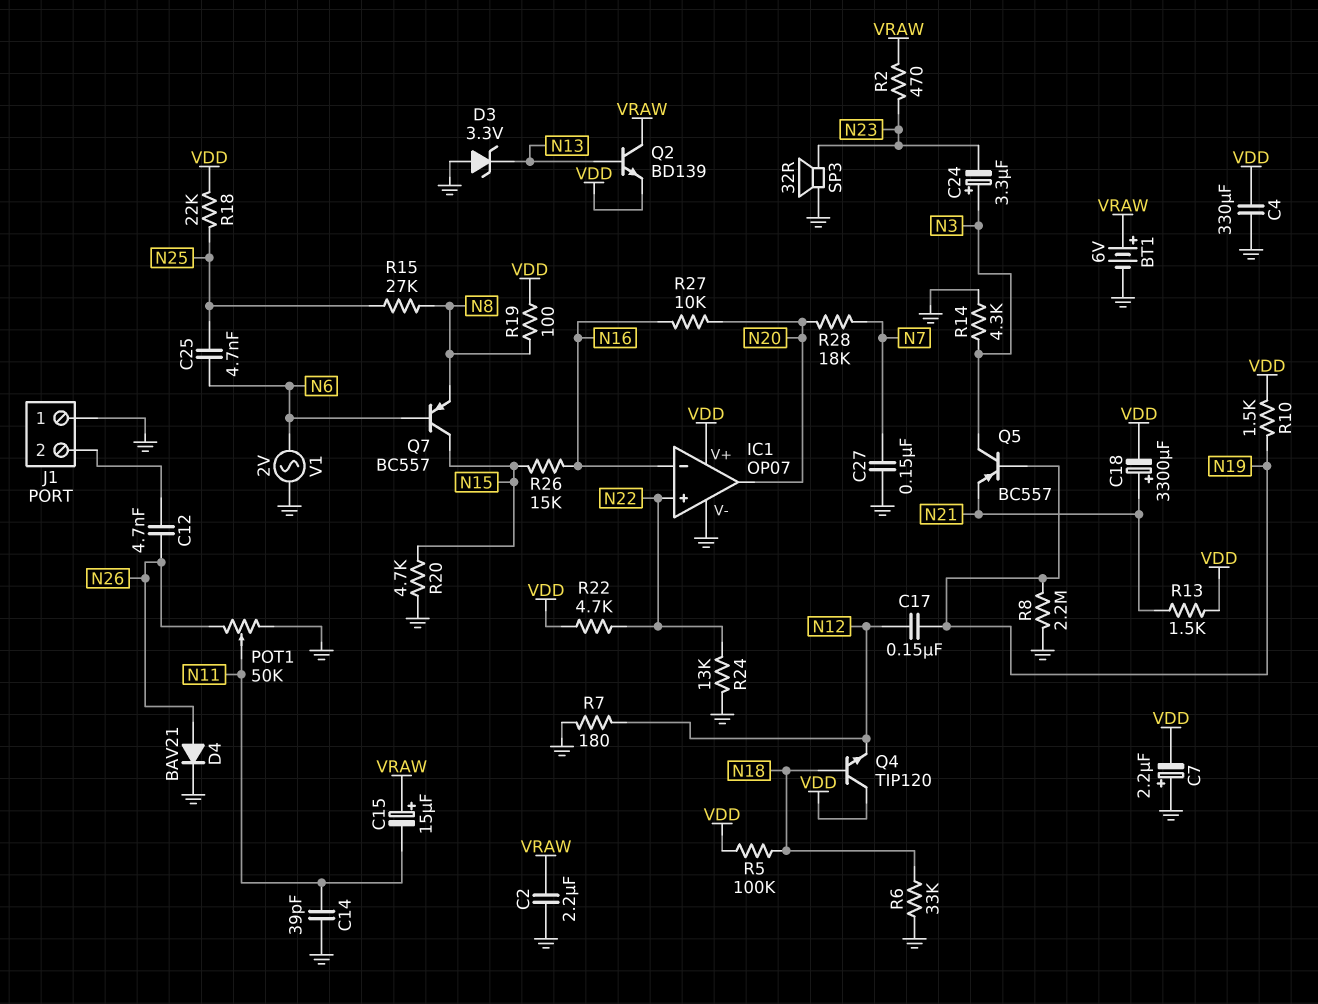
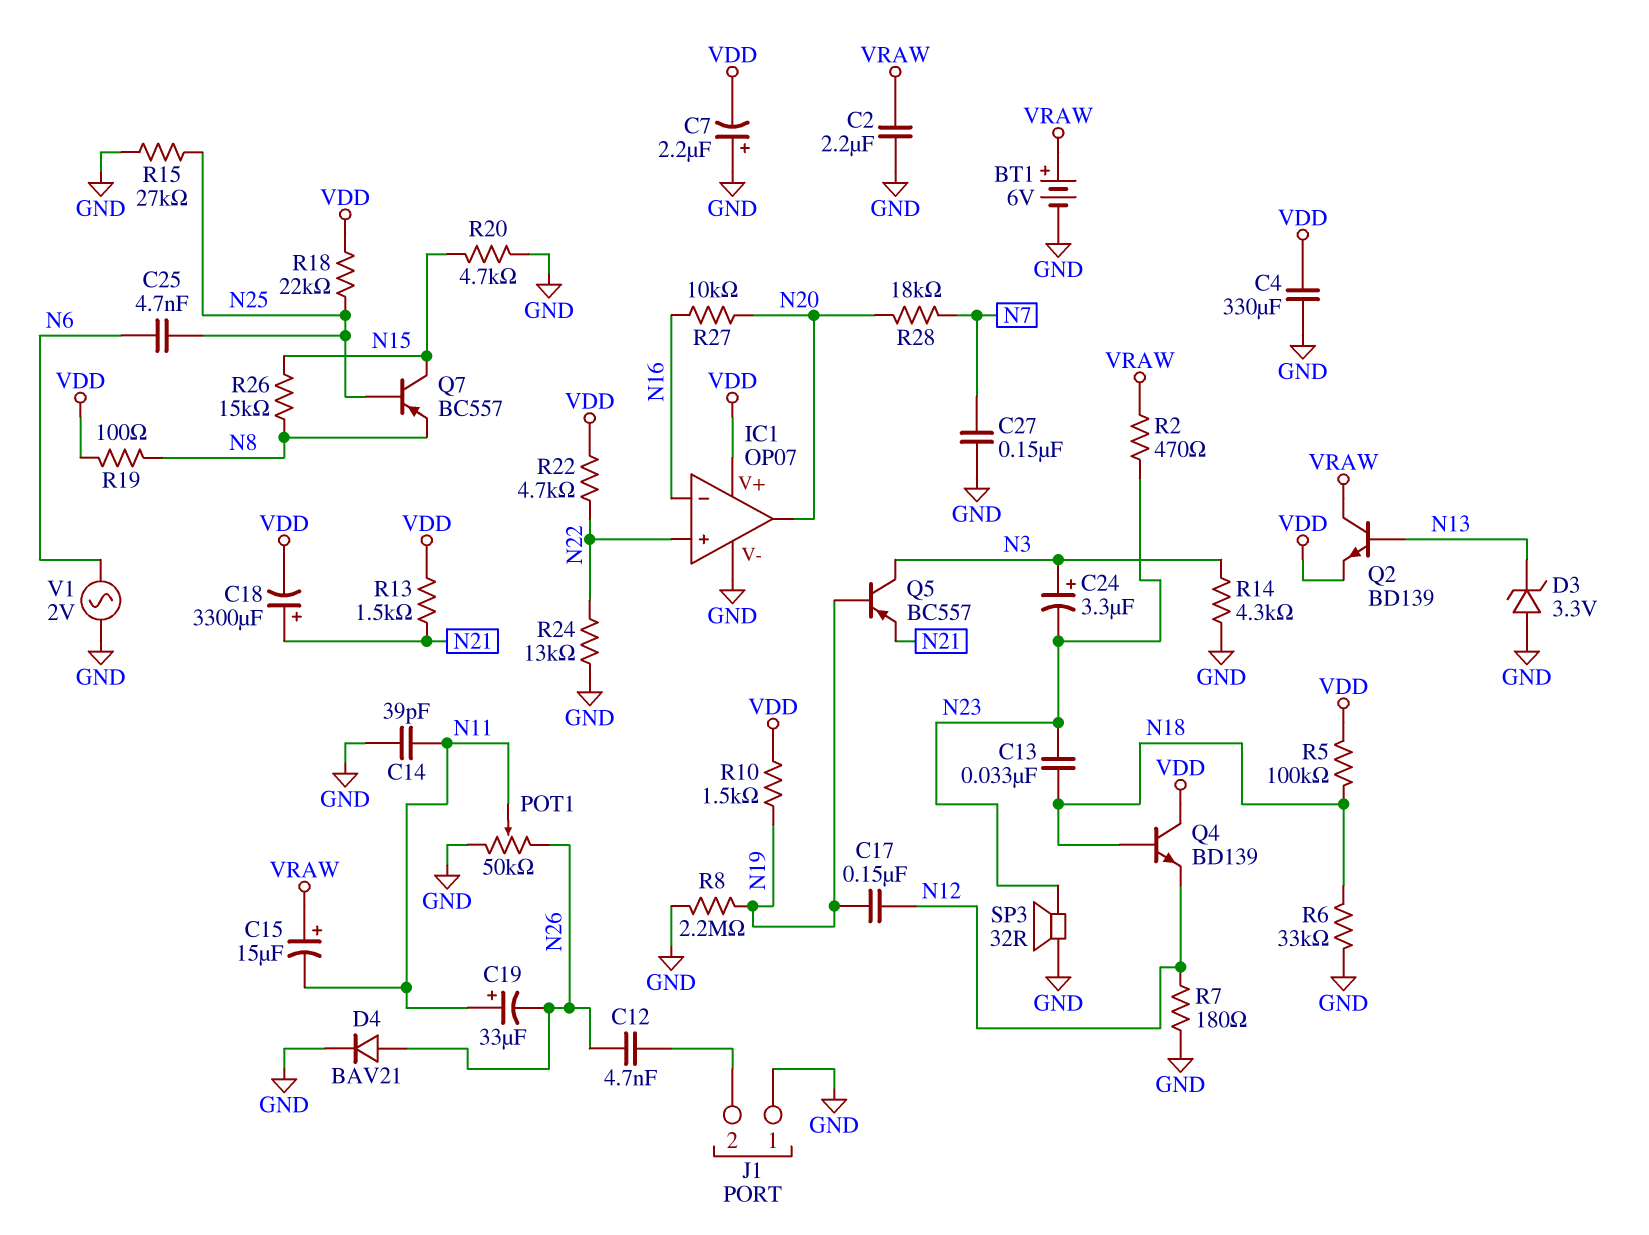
C13: none -> 33nF (N18, N23)
C19: none -> 33uF (plus N11, minus N26)
Q4: NPN TIP120 (B N18, C VDD, E N12) -> NPN BD139 (B N18, C VDD, E N12)
Q7: PNP BC557 (B N6, C N15, E N8) -> PNP BC557 (B N25, C N15, E N8)
R15: 27k (N8, N25) -> 27k (GND, N25)
R26: 15k (N15, N16) -> 15k (N8, N15)

